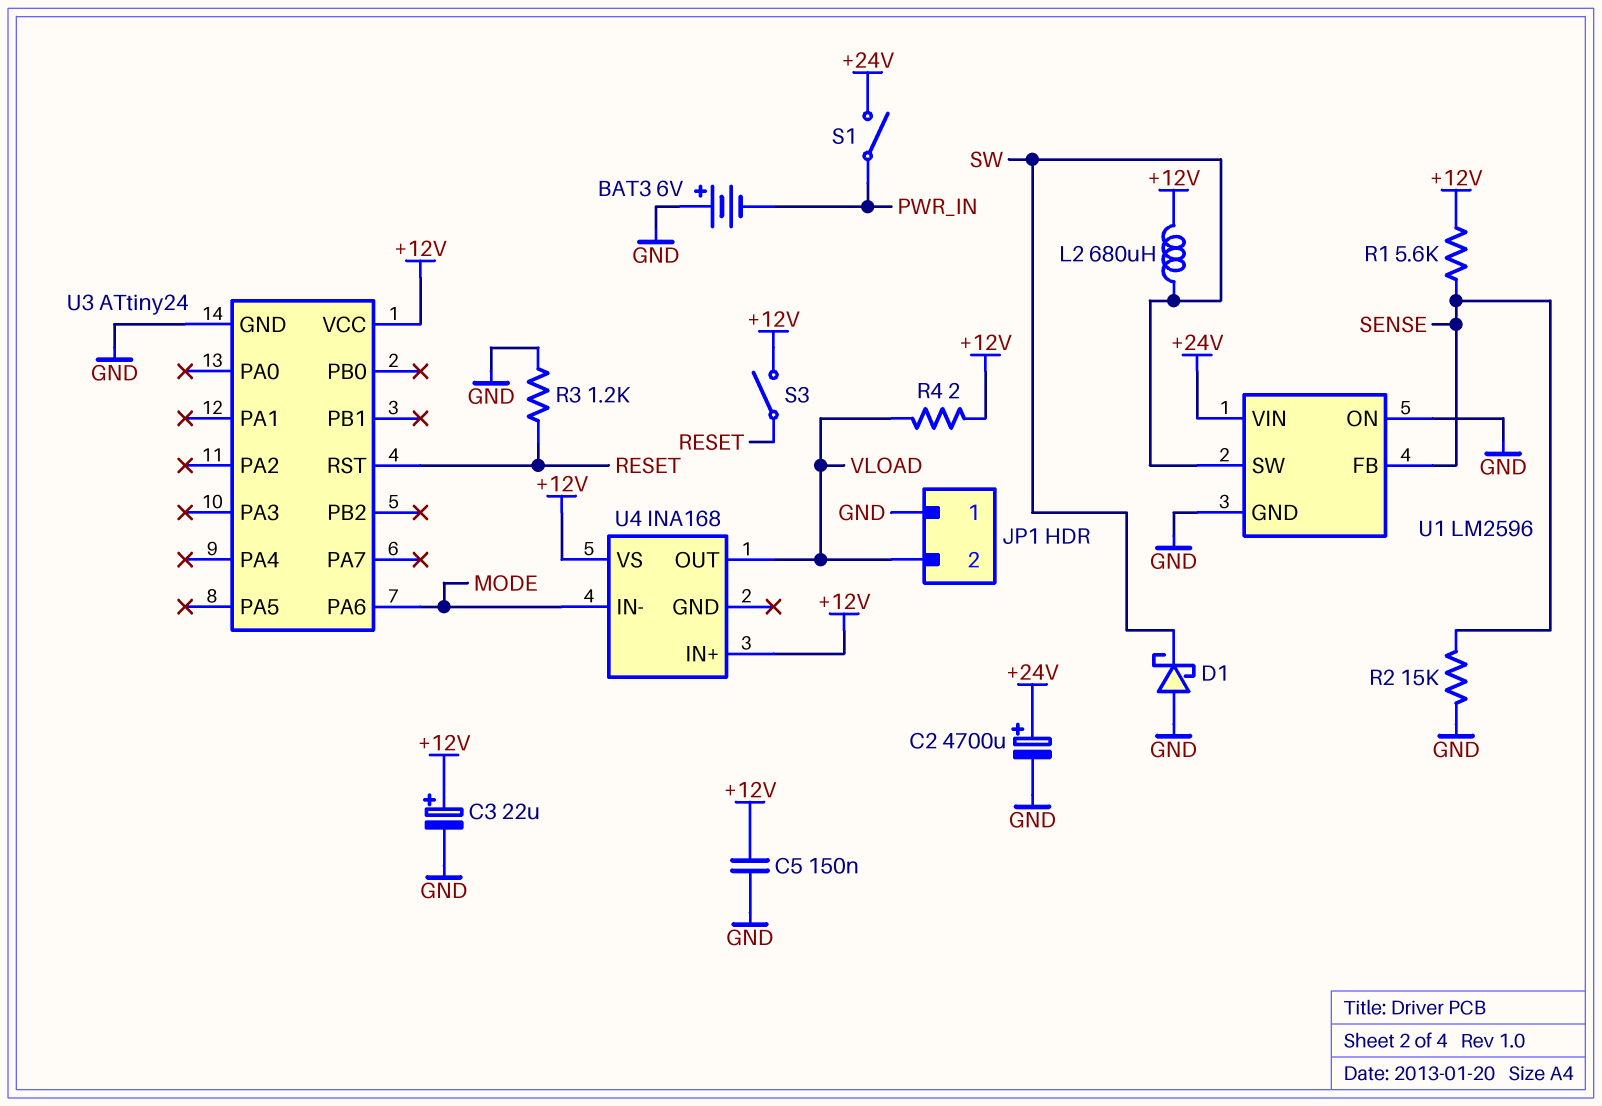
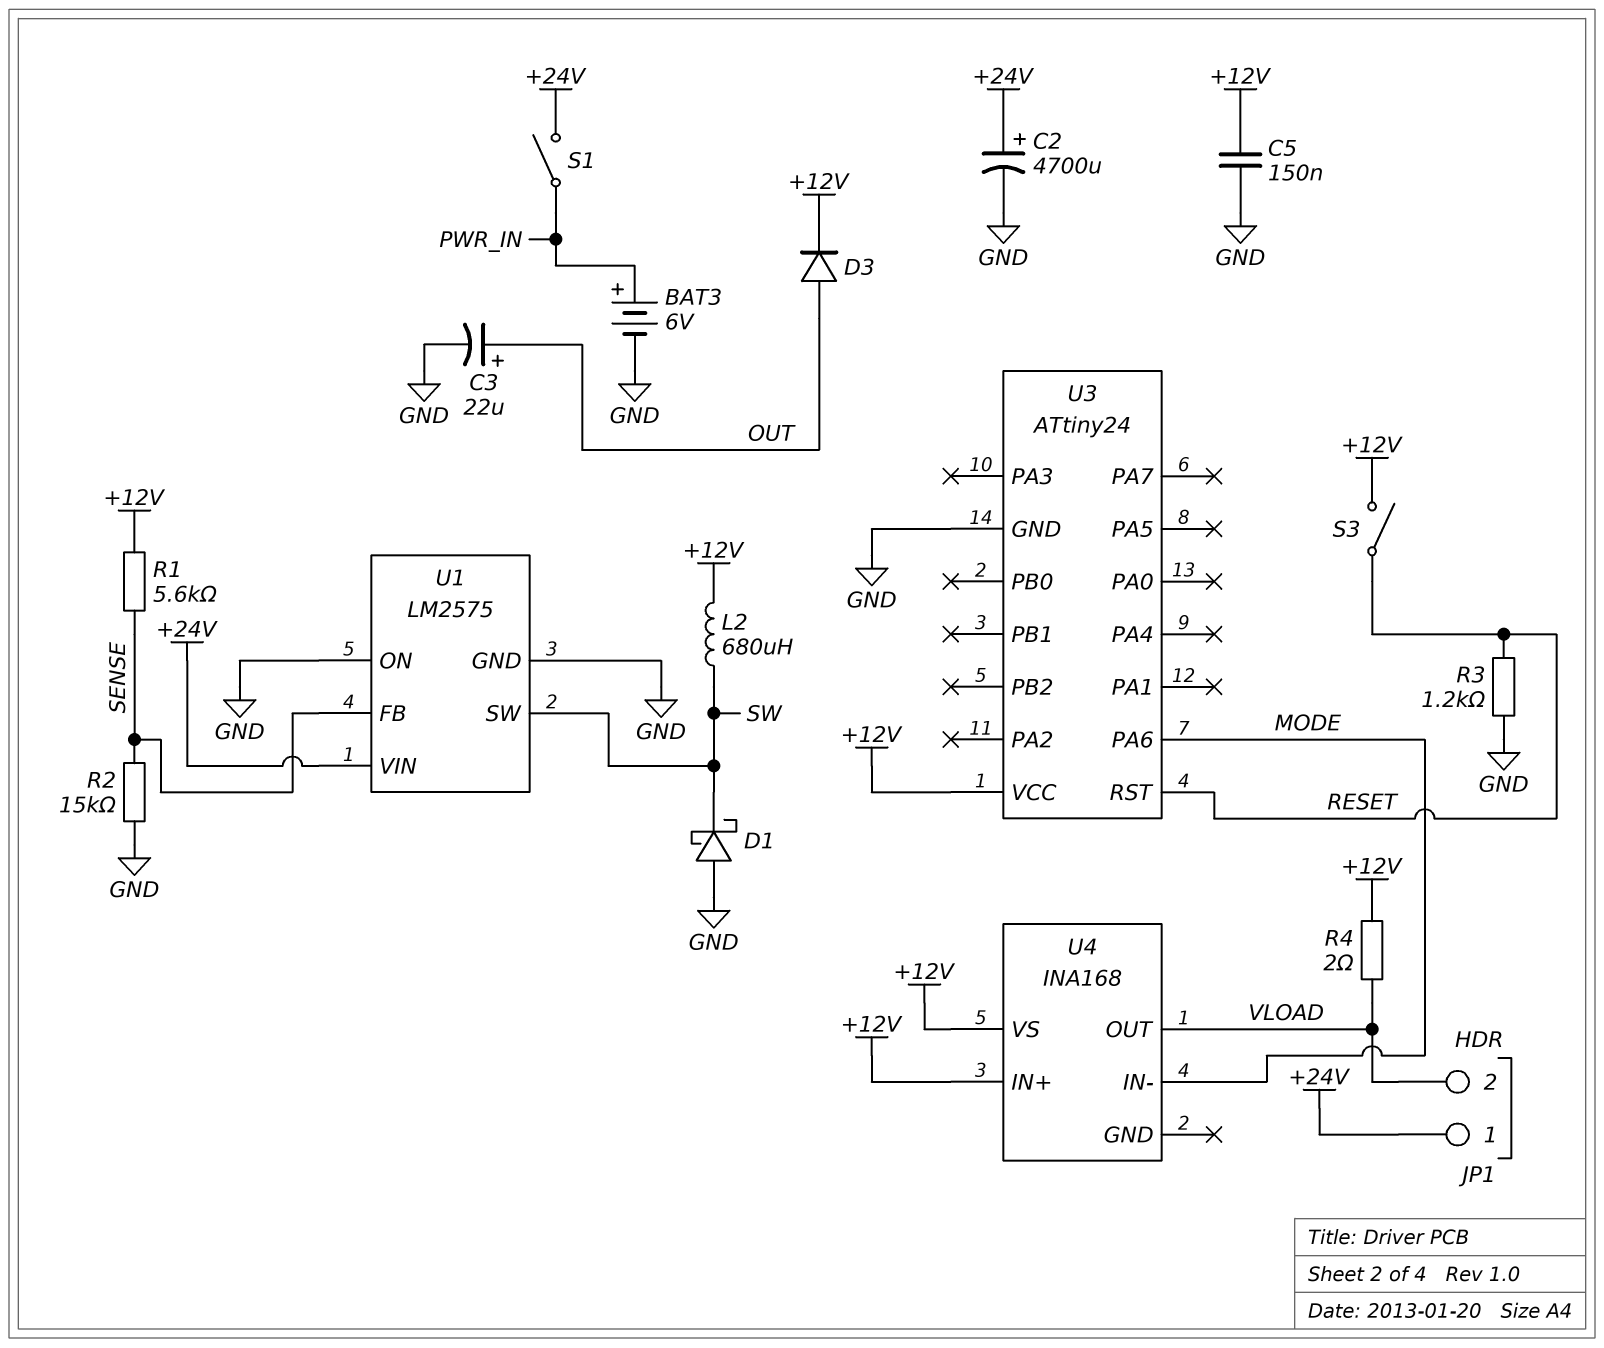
BAT3: 6V (plus GND, minus PWR_IN) -> 6V (plus PWR_IN, minus GND)
C3: 22uF (plus +12V, minus GND) -> 22uF (plus OUT, minus GND)
D3: none -> diode (A OUT, K +12V)
JP1 pin 1: GND -> +24V
U1: LM2596 -> LM2575

